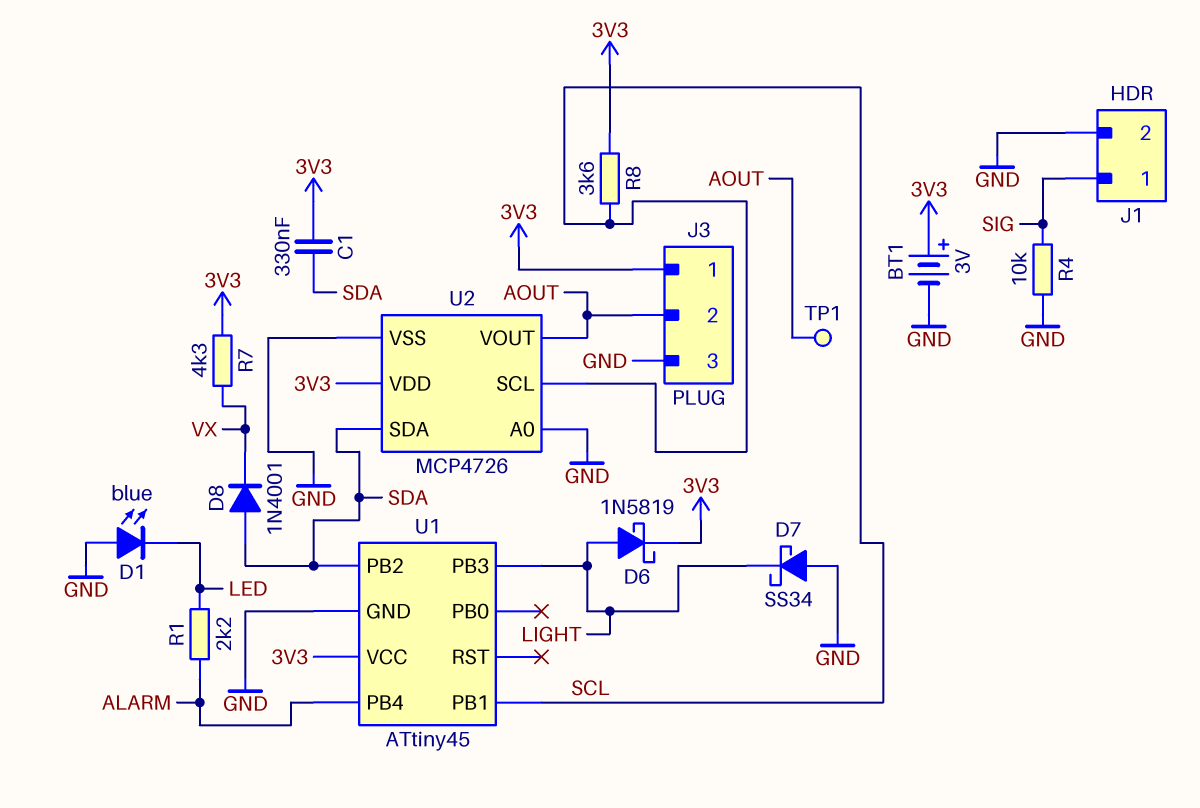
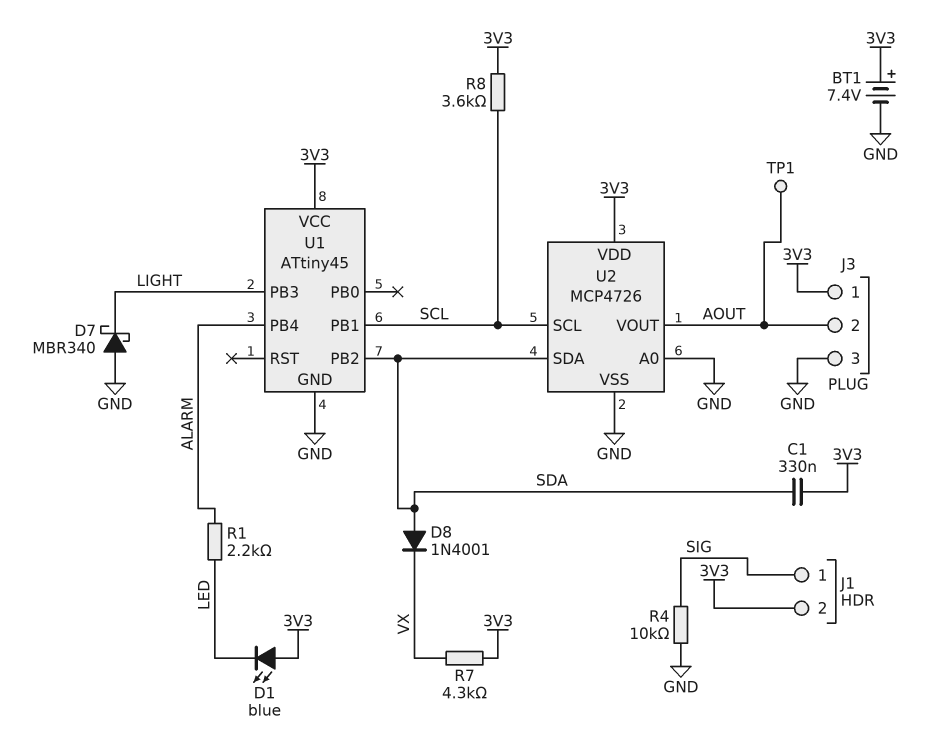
BT1: 3V (plus 3V3, minus GND) -> 7.4V (plus 3V3, minus GND)
D1: LED blue (A GND, K LED) -> LED blue (A 3V3, K LED)
D6: schottky 1N5819 (A LIGHT, K 3V3) -> none
D7: schottky SS34 (A GND, K LIGHT) -> schottky MBR340 (A GND, K LIGHT)
J1 pin 2: GND -> 3V3

